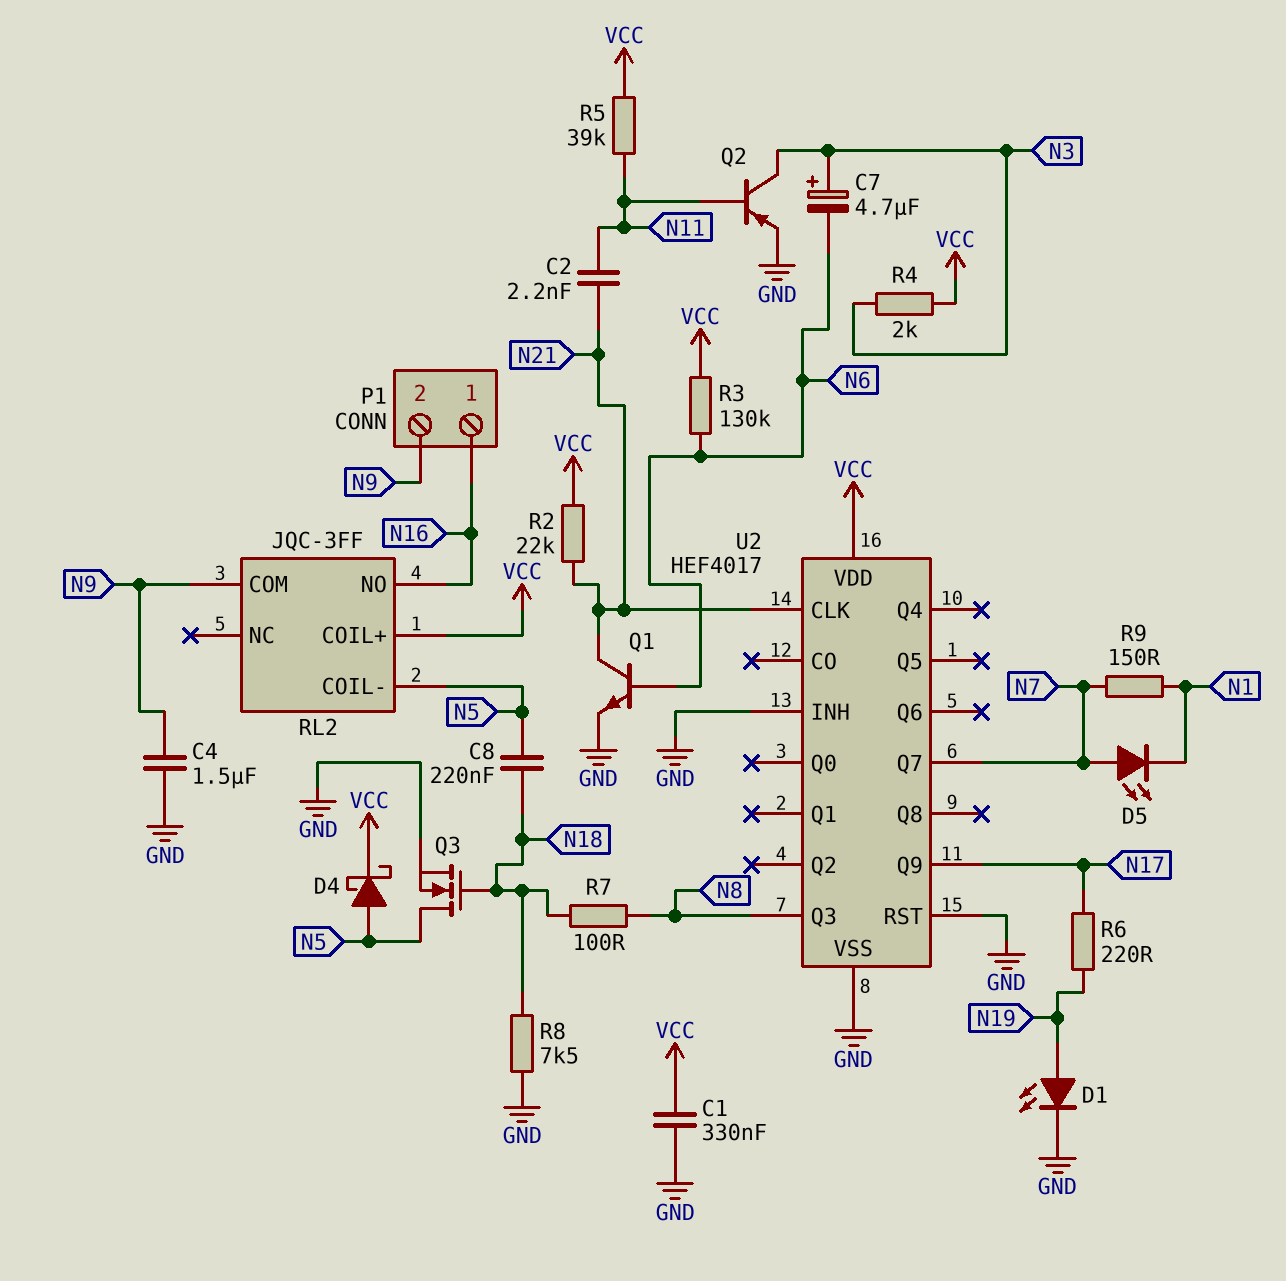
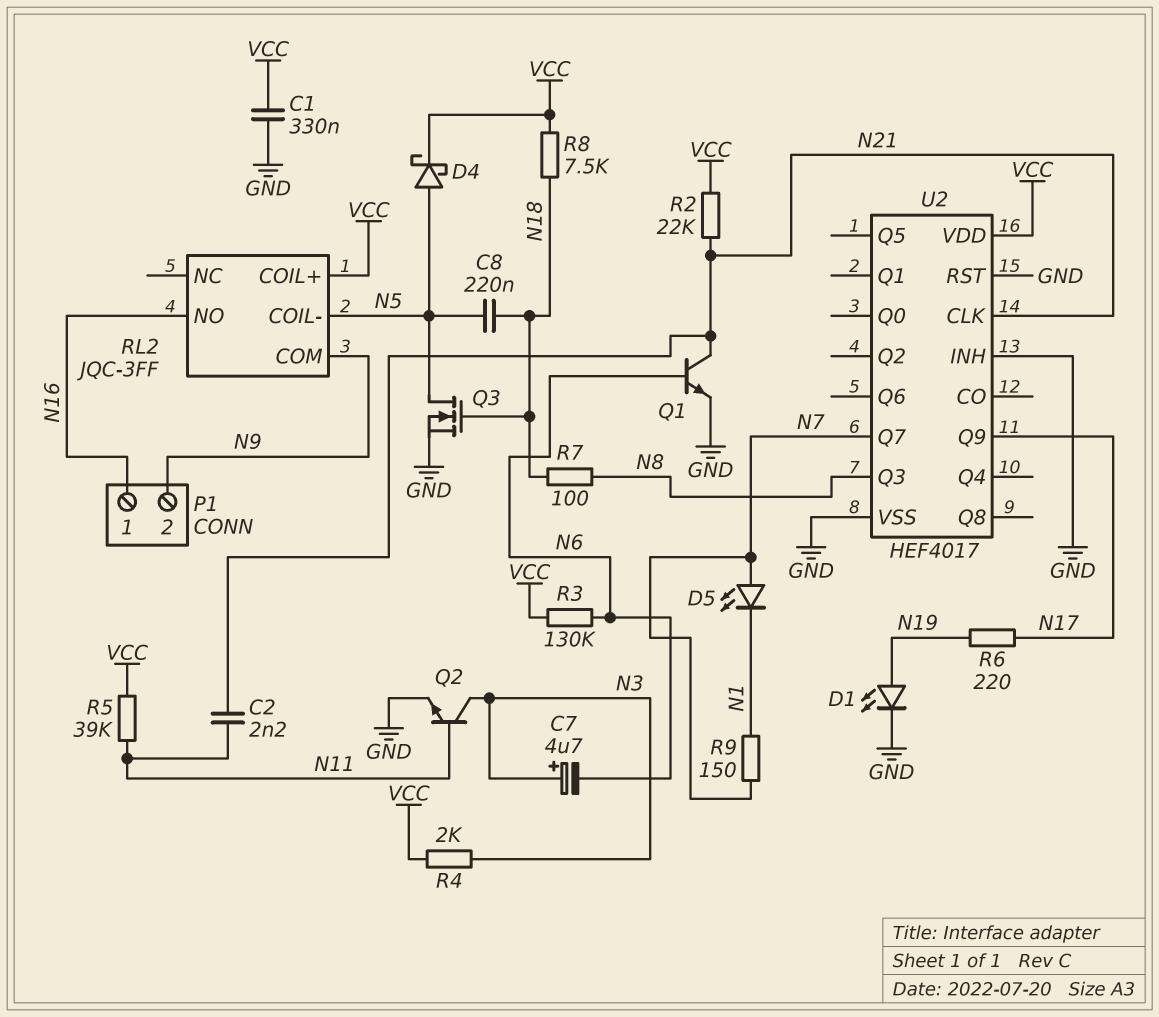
C4: 1.5uF (GND, N9) -> none
Q2: PNP (B N11, C N3, E GND) -> NPN (B N11, C N3, E GND)
R8: 7.5k (GND, N18) -> 7.5k (N18, VCC)

